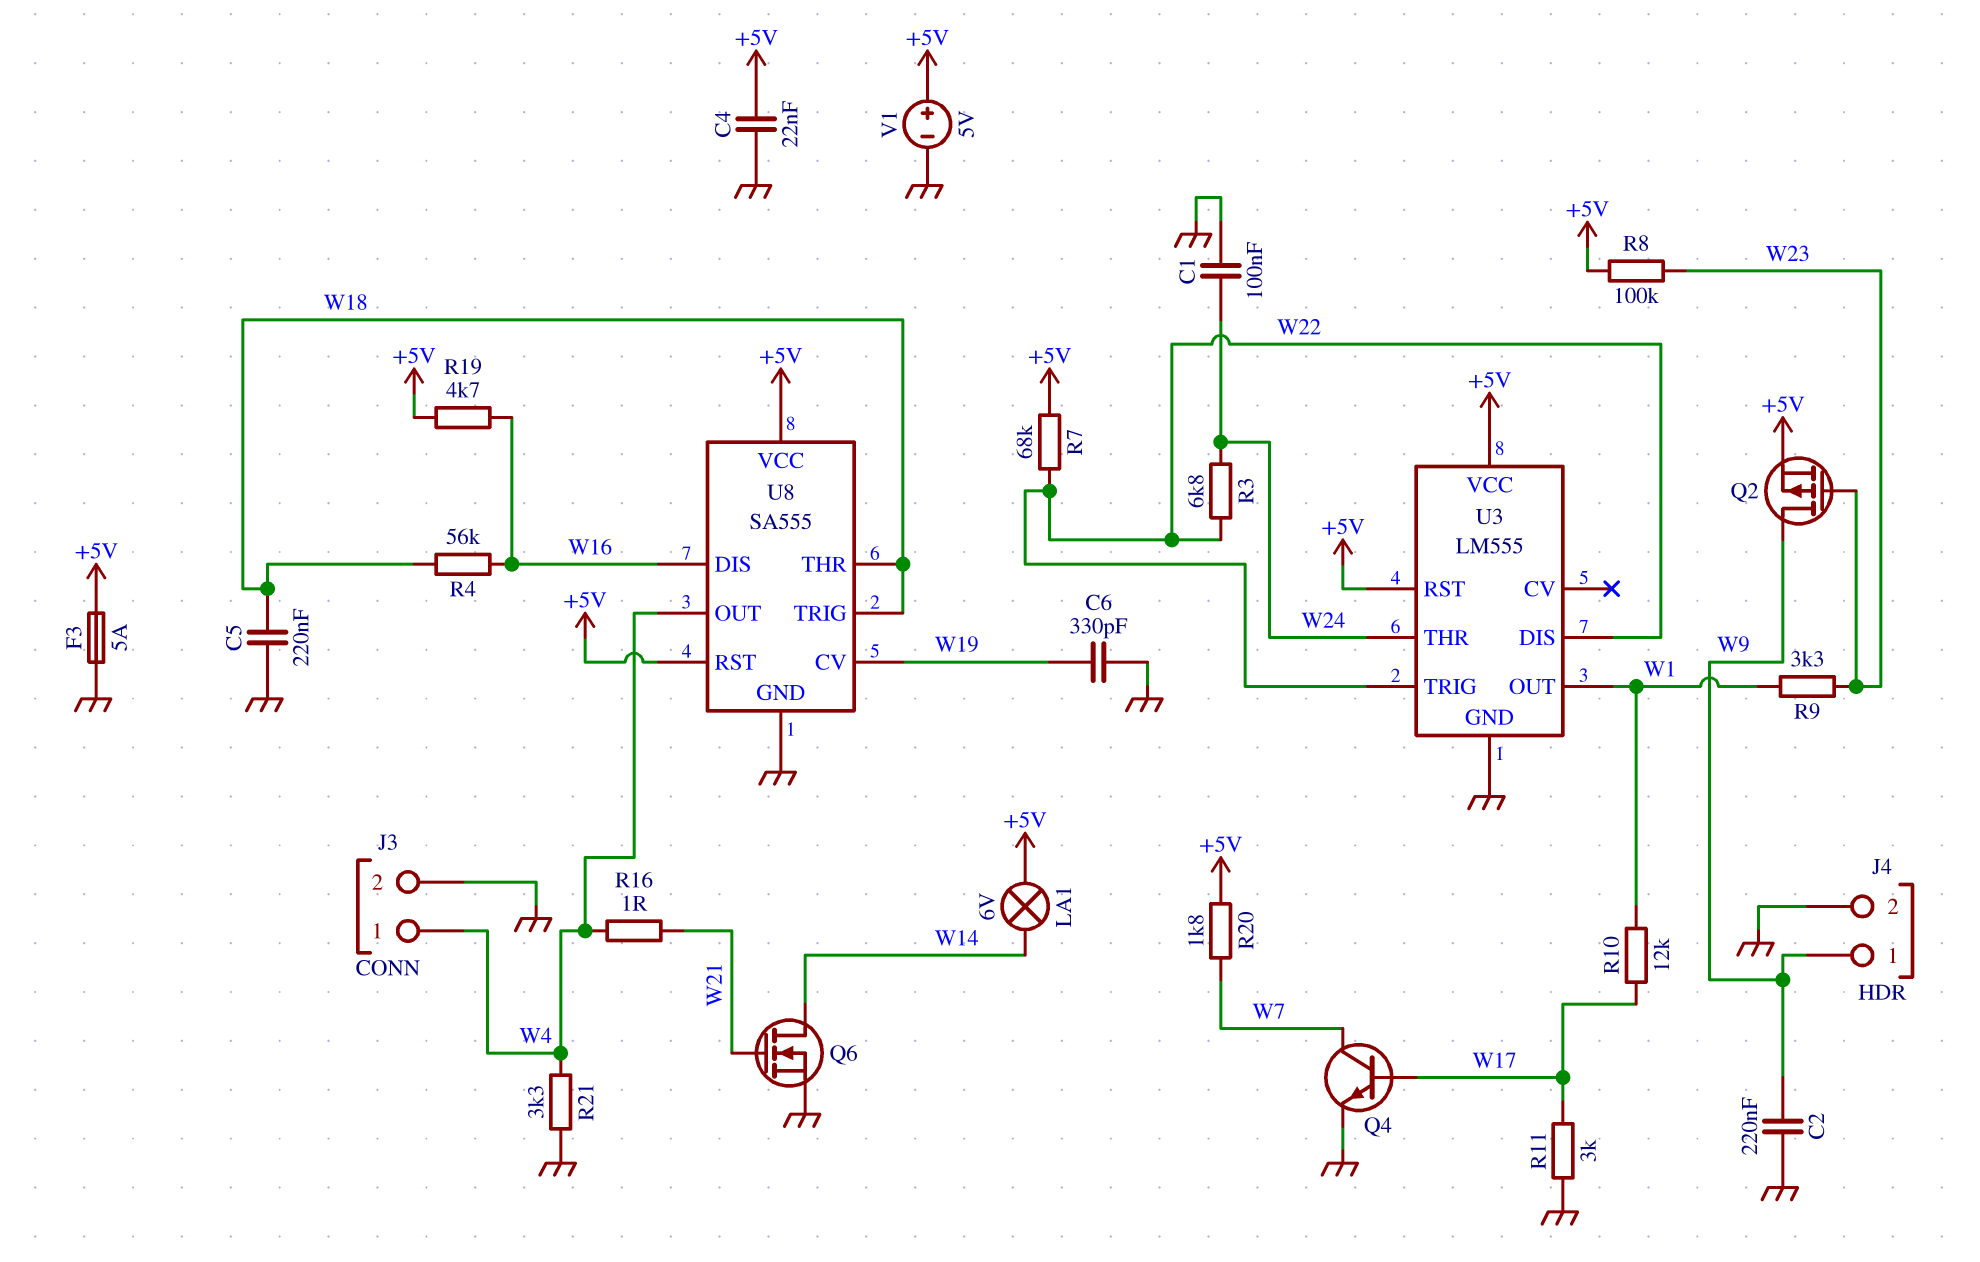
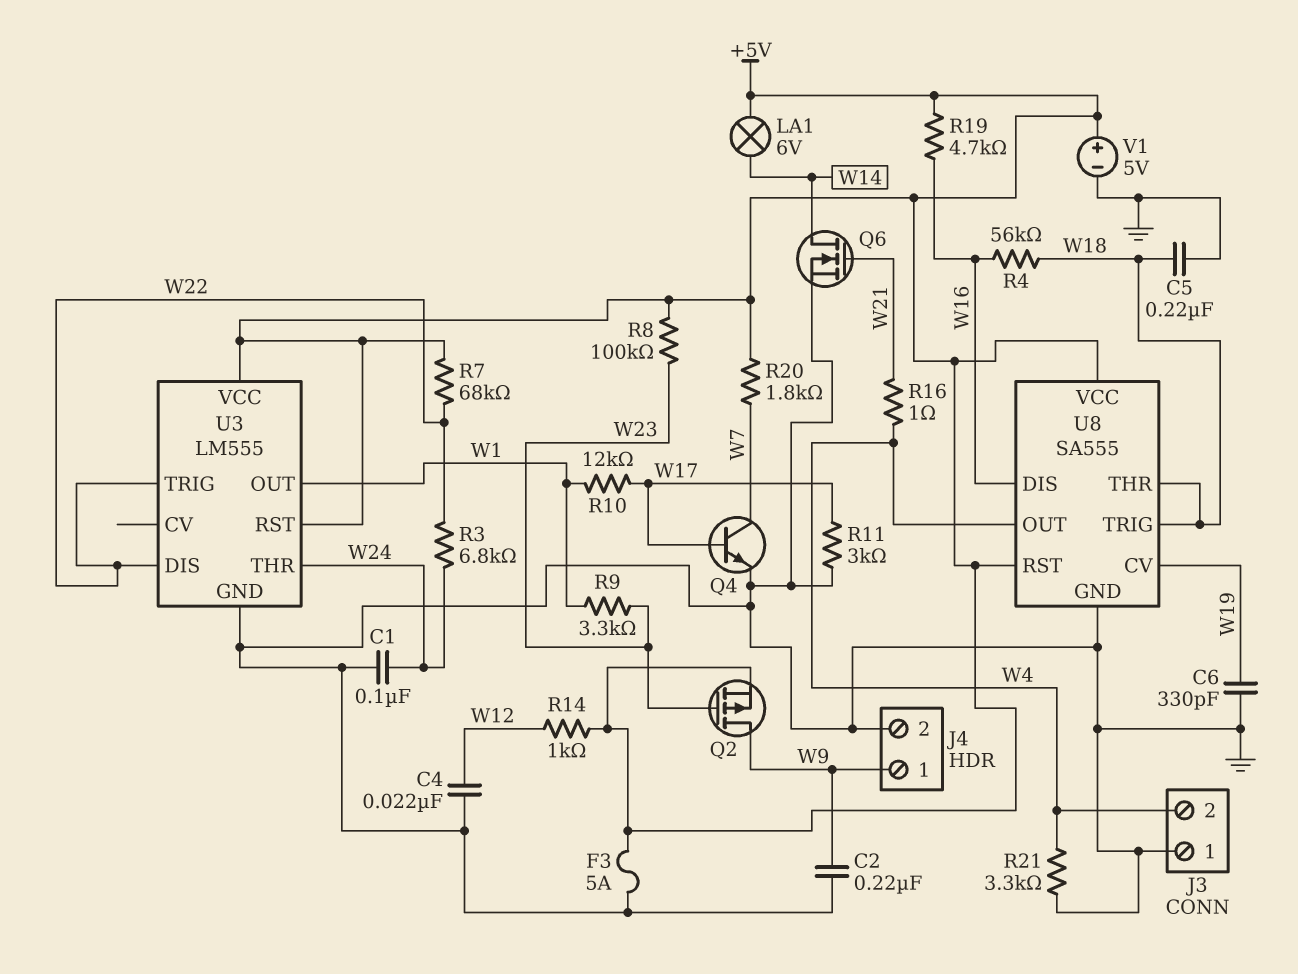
C4: 22nF (+5V, GND) -> 22nF (GND, W12)
J3 pin 1: W4 -> GND
J3 pin 2: GND -> W4
R14: none -> 1k (+5V, W12)

